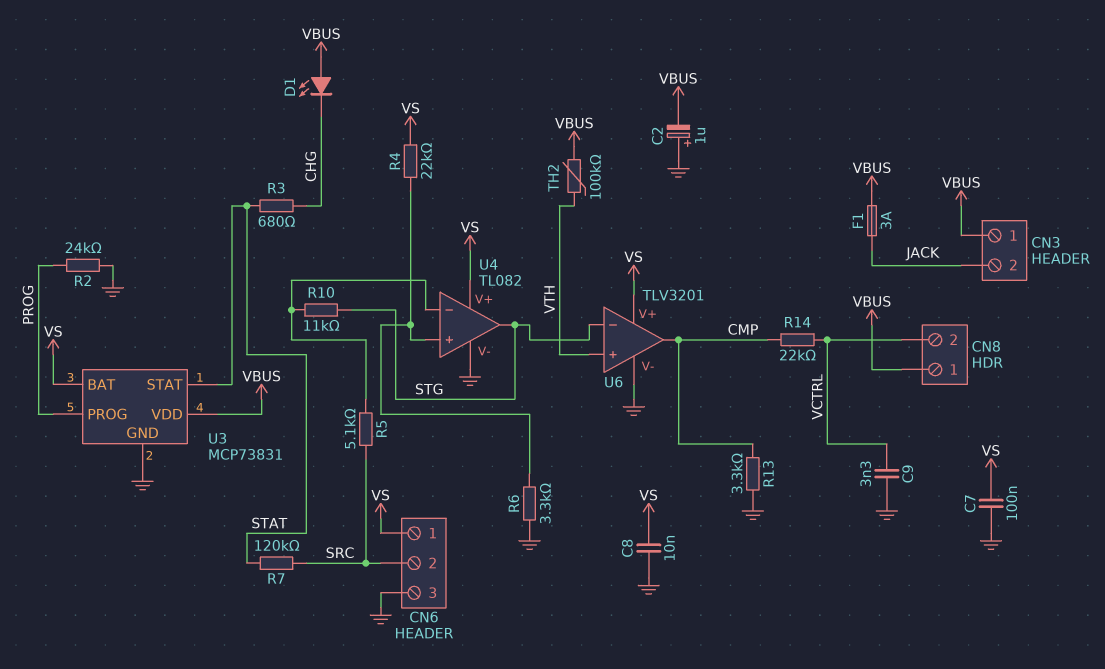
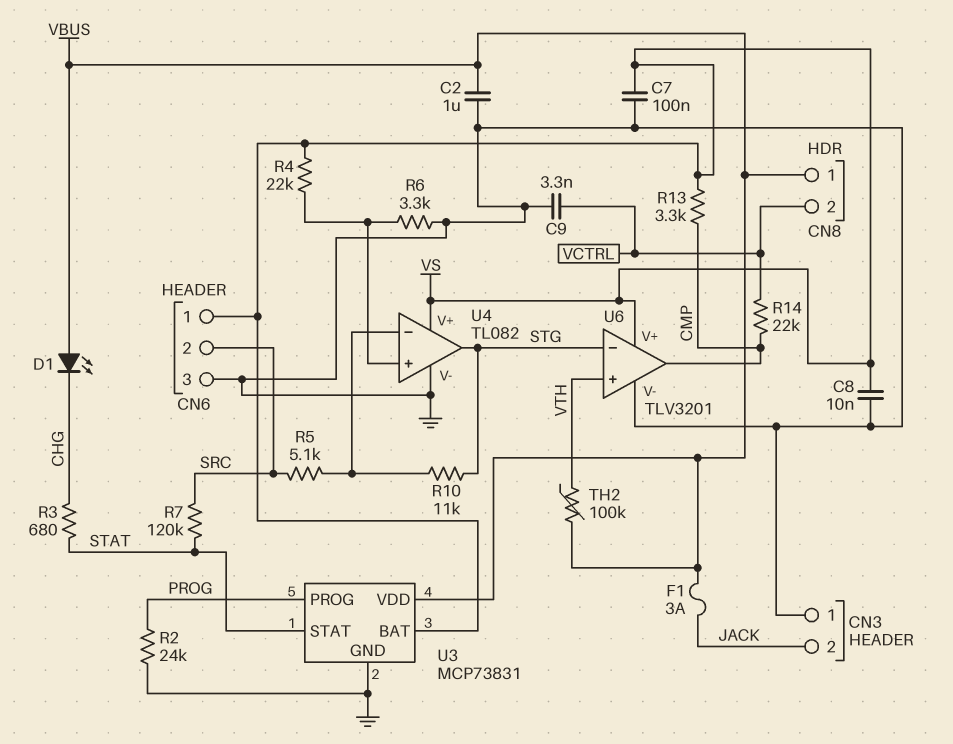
C2: 1uF (plus GND, minus VBUS) -> 1uF (GND, VBUS)
CN3 pin 1: VBUS -> GND
R13: 3.3k (CMP, GND) -> 3.3k (CMP, VS)

